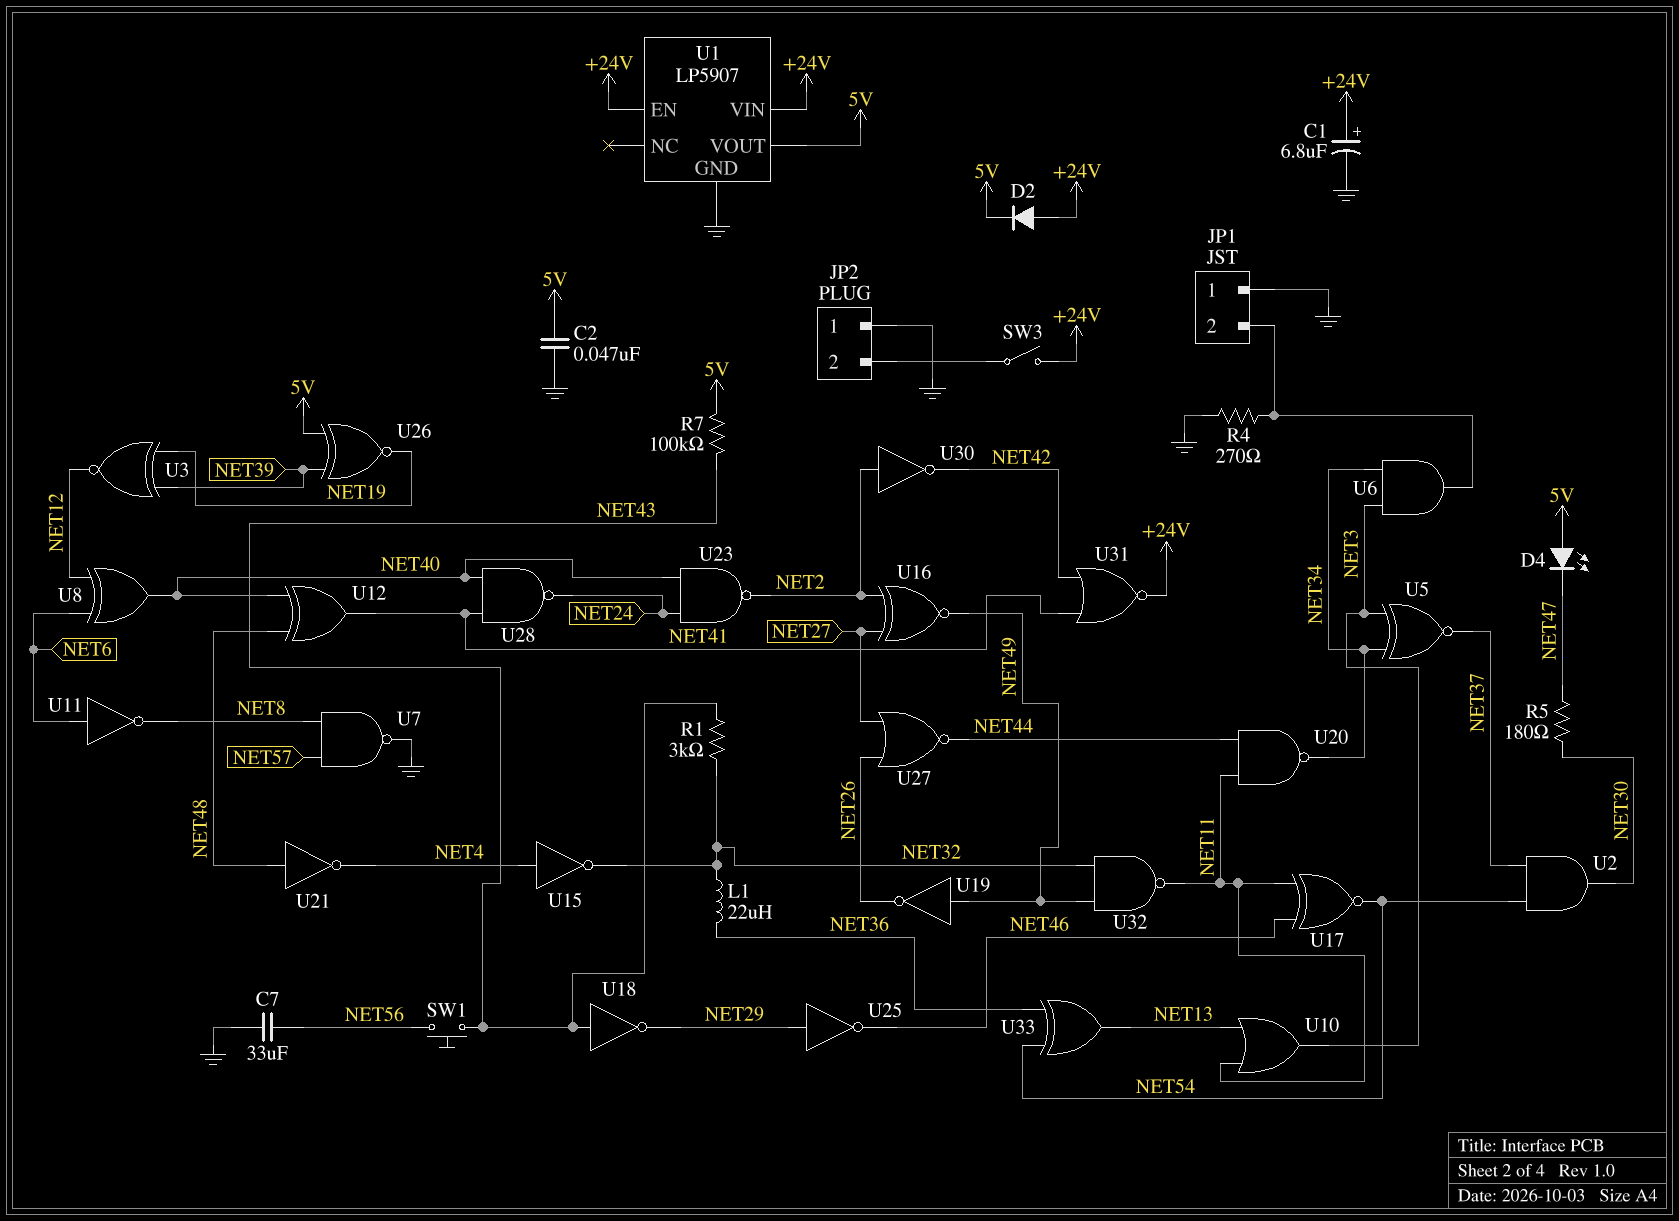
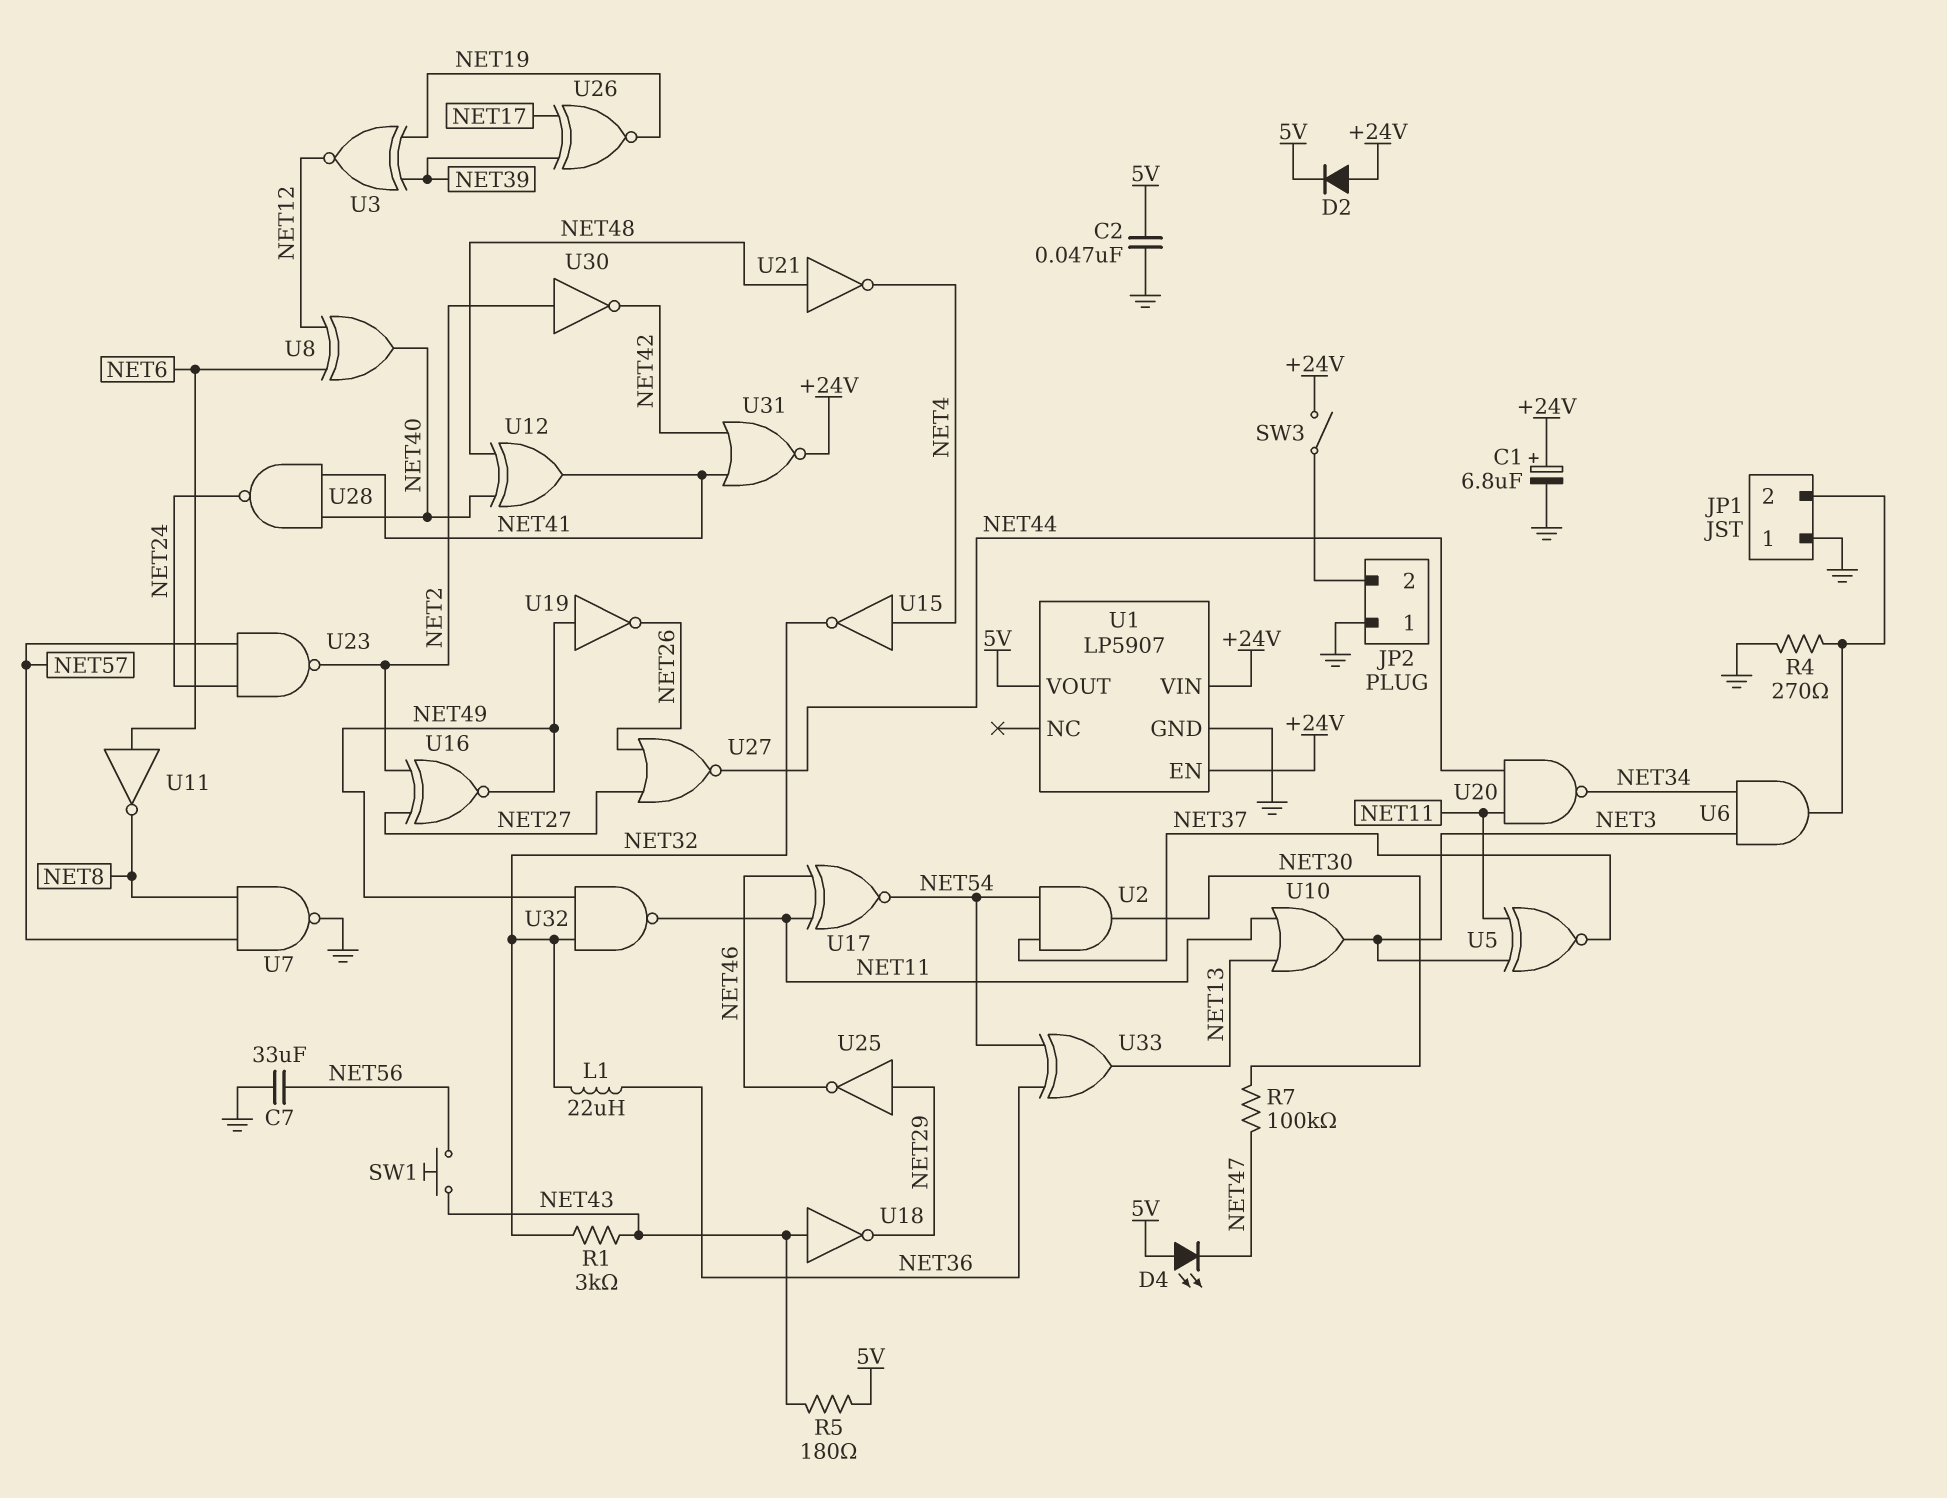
R5: 180 (NET30, NET47) -> 180 (5V, NET43)
R7: 100k (5V, NET43) -> 100k (NET30, NET47)
U5: XNOR (in NET3, in NET34, out NET37) -> XNOR (in NET3, in NET11, out NET37)
U23: NAND (in NET24, in NET40, out NET2) -> NAND (in NET24, in NET57, out NET2)
U26: XNOR (in 5V, in NET39, out NET19) -> XNOR (in NET17, in NET39, out NET19)

